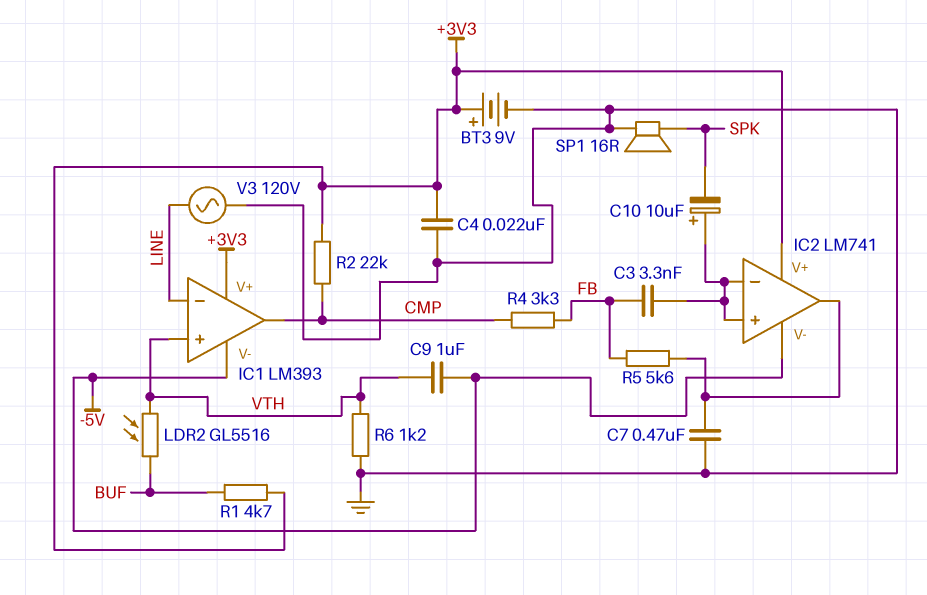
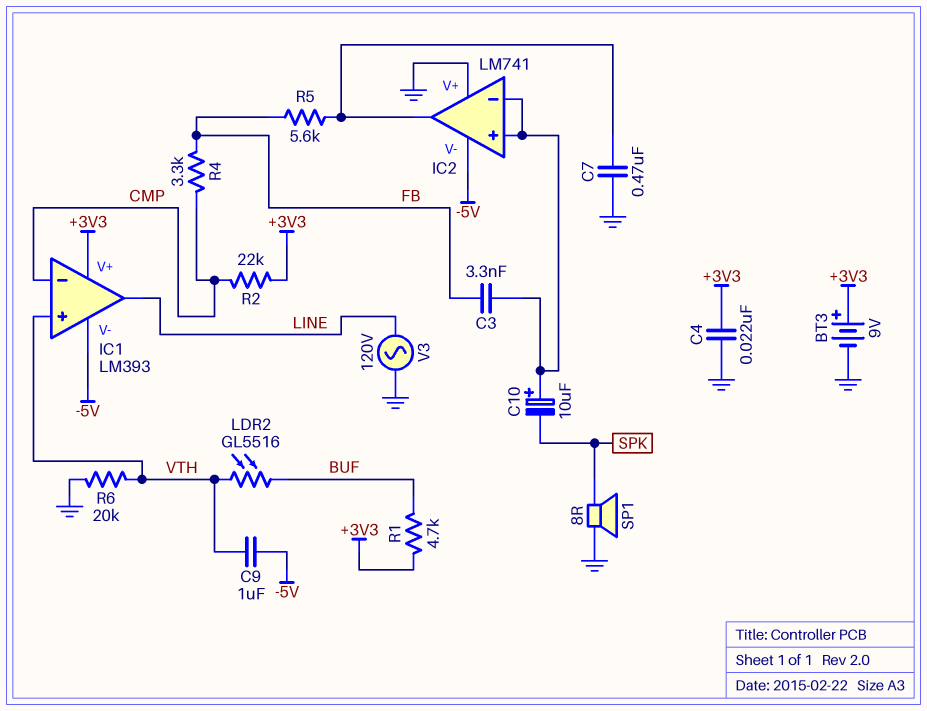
IC1 pin in-: LINE -> CMP
IC1 pin out: CMP -> LINE
IC2 pin V+: +3V3 -> GND
R6: 1.2k (GND, VTH) -> 20k (GND, VTH)
SP1: speaker 16R (GND, SPK) -> speaker 8R (GND, SPK)

